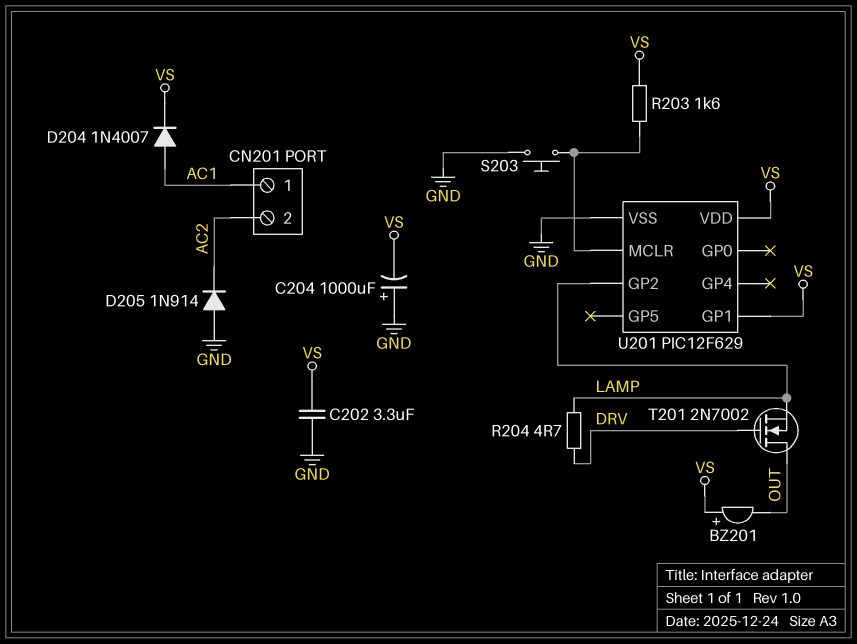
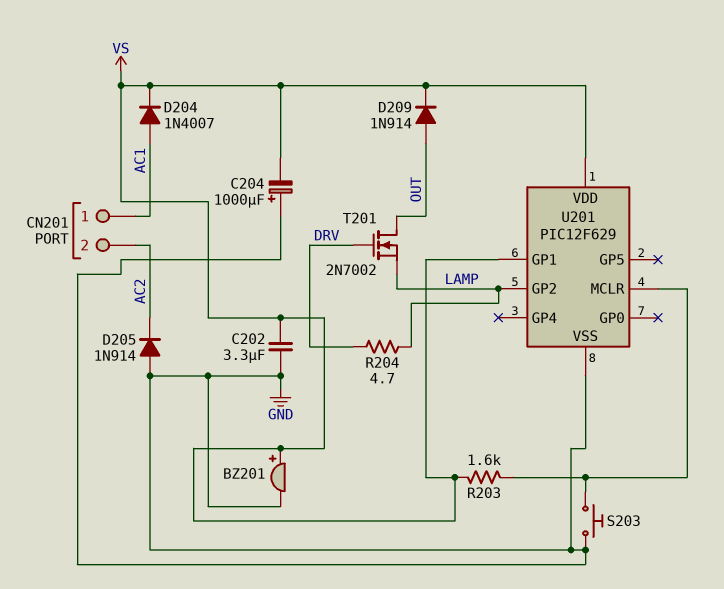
BZ201: buzzer (plus VS, minus OUT) -> buzzer (plus VS, minus GND)
D209: none -> diode 1N914 (A OUT, K VS)

